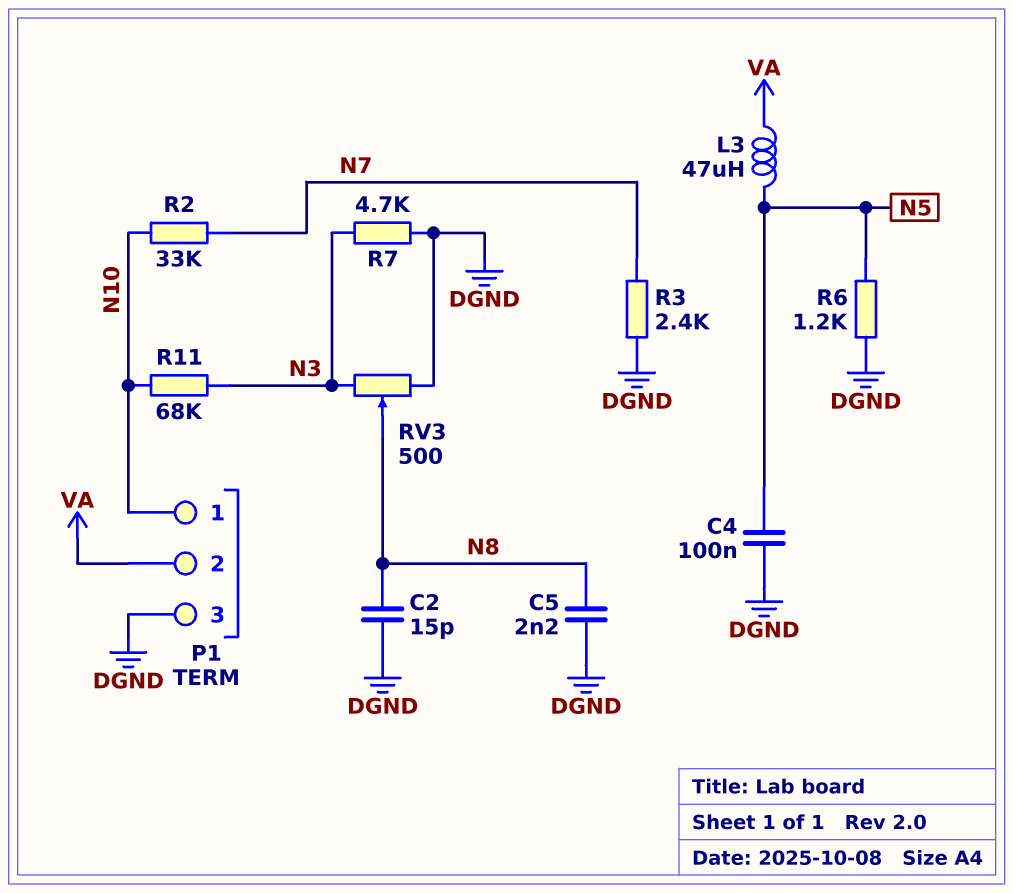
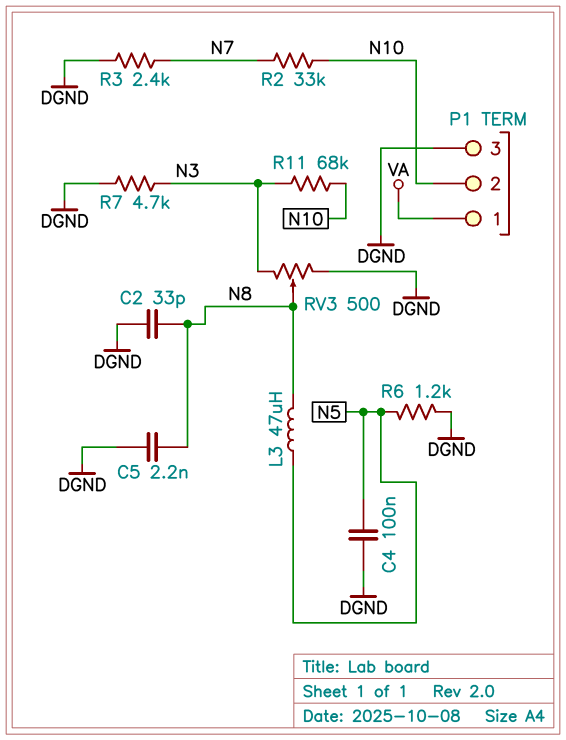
C2: 15pF (DGND, N8) -> 33pF (DGND, N8)
L3: 47uH (N5, VA) -> 47uH (N5, N8)
P1 pin 1: N10 -> VA
P1 pin 2: VA -> N10

